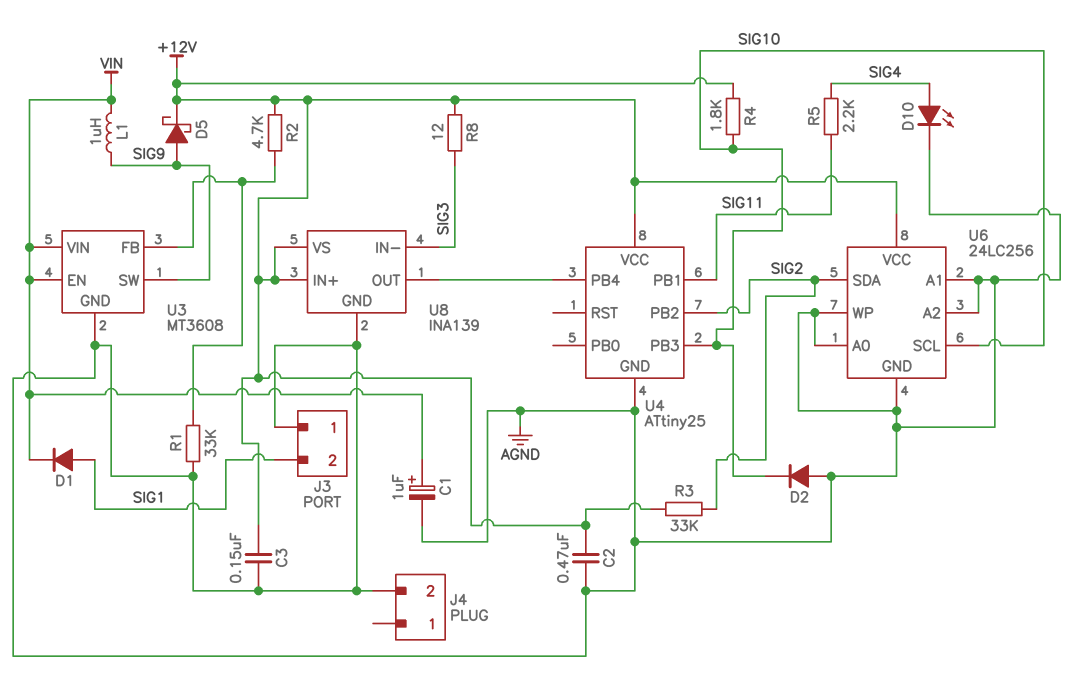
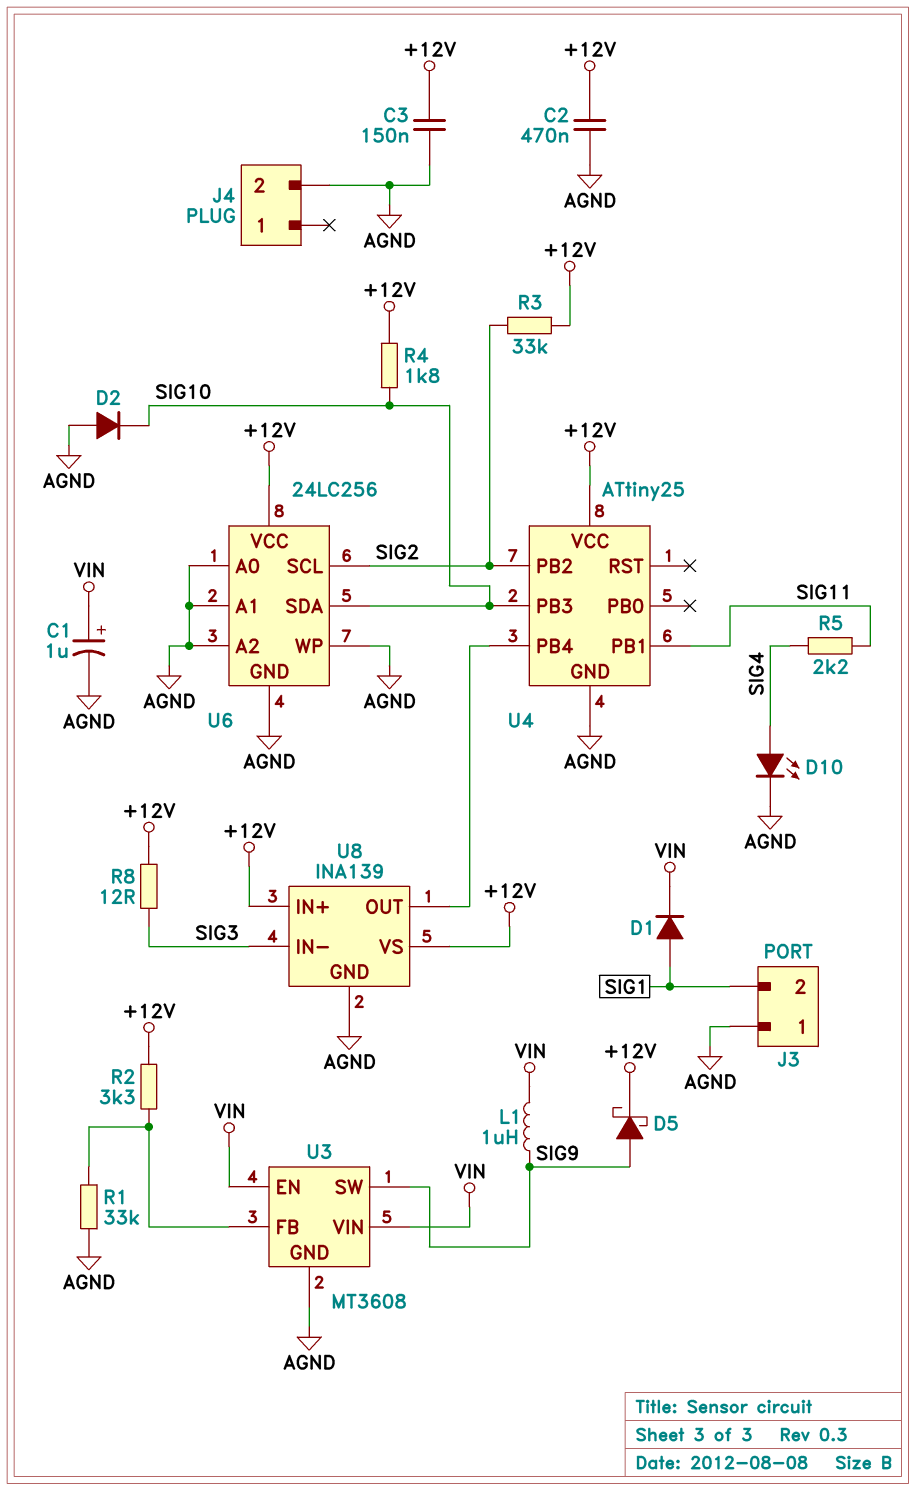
R2: 4.7k (+12V, U3/FB) -> 3.3k (+12V, U3/FB)
U6 pin SCL: SIG10 -> SIG2
U6 pin SDA: SIG2 -> SIG10

